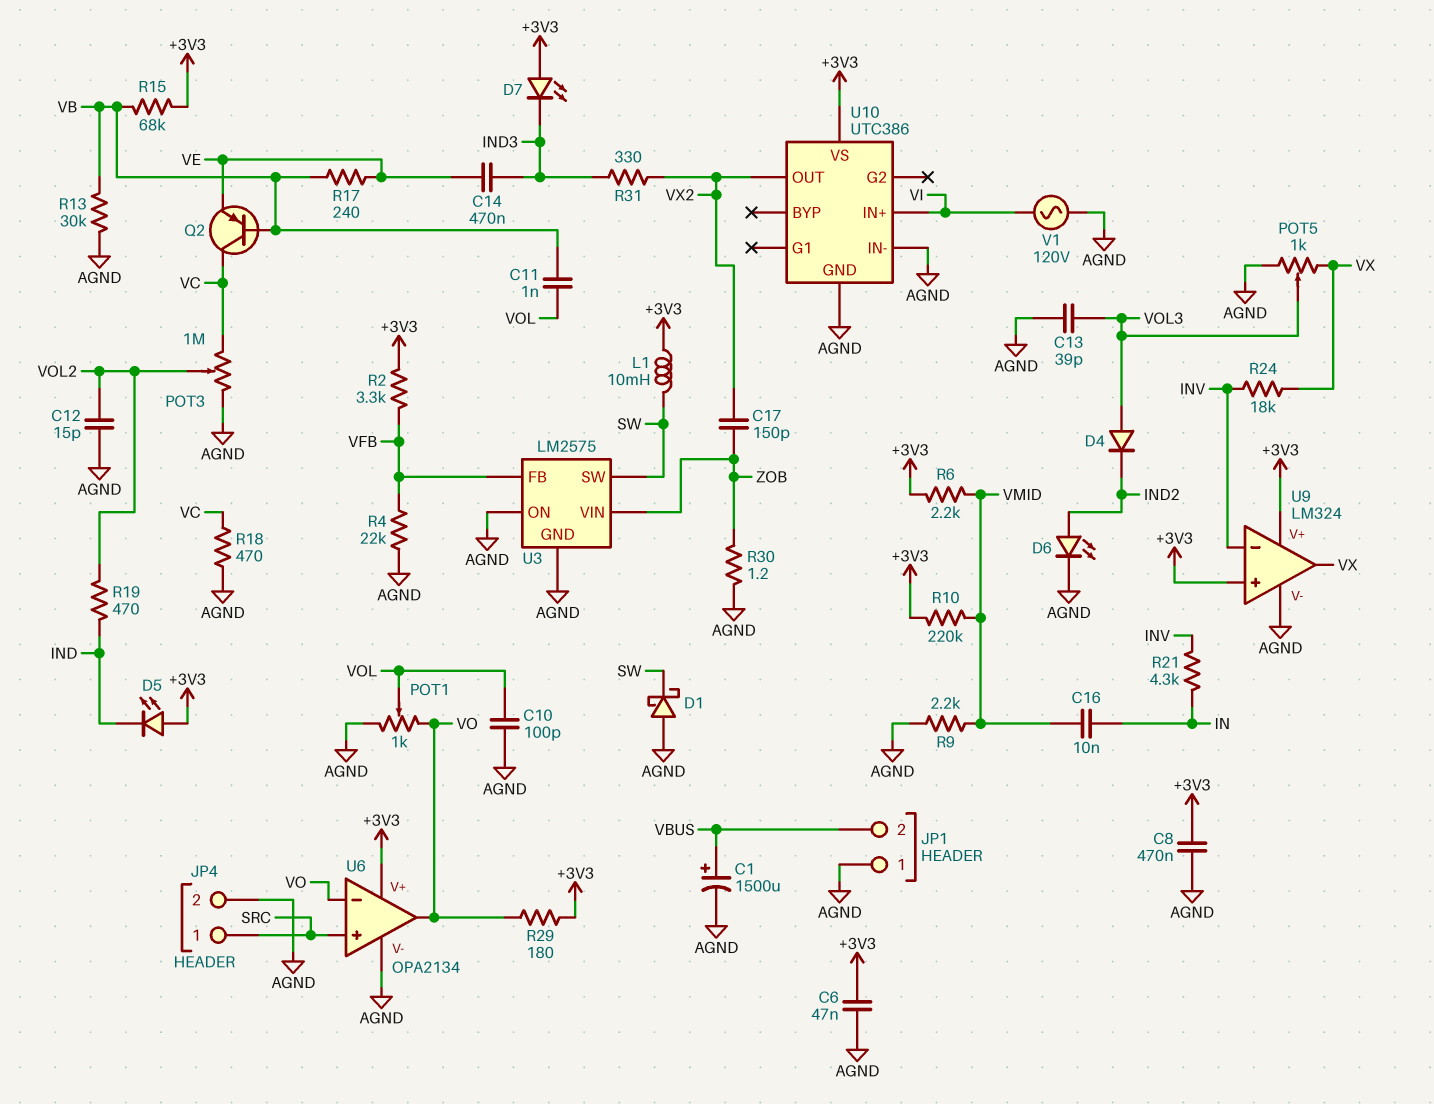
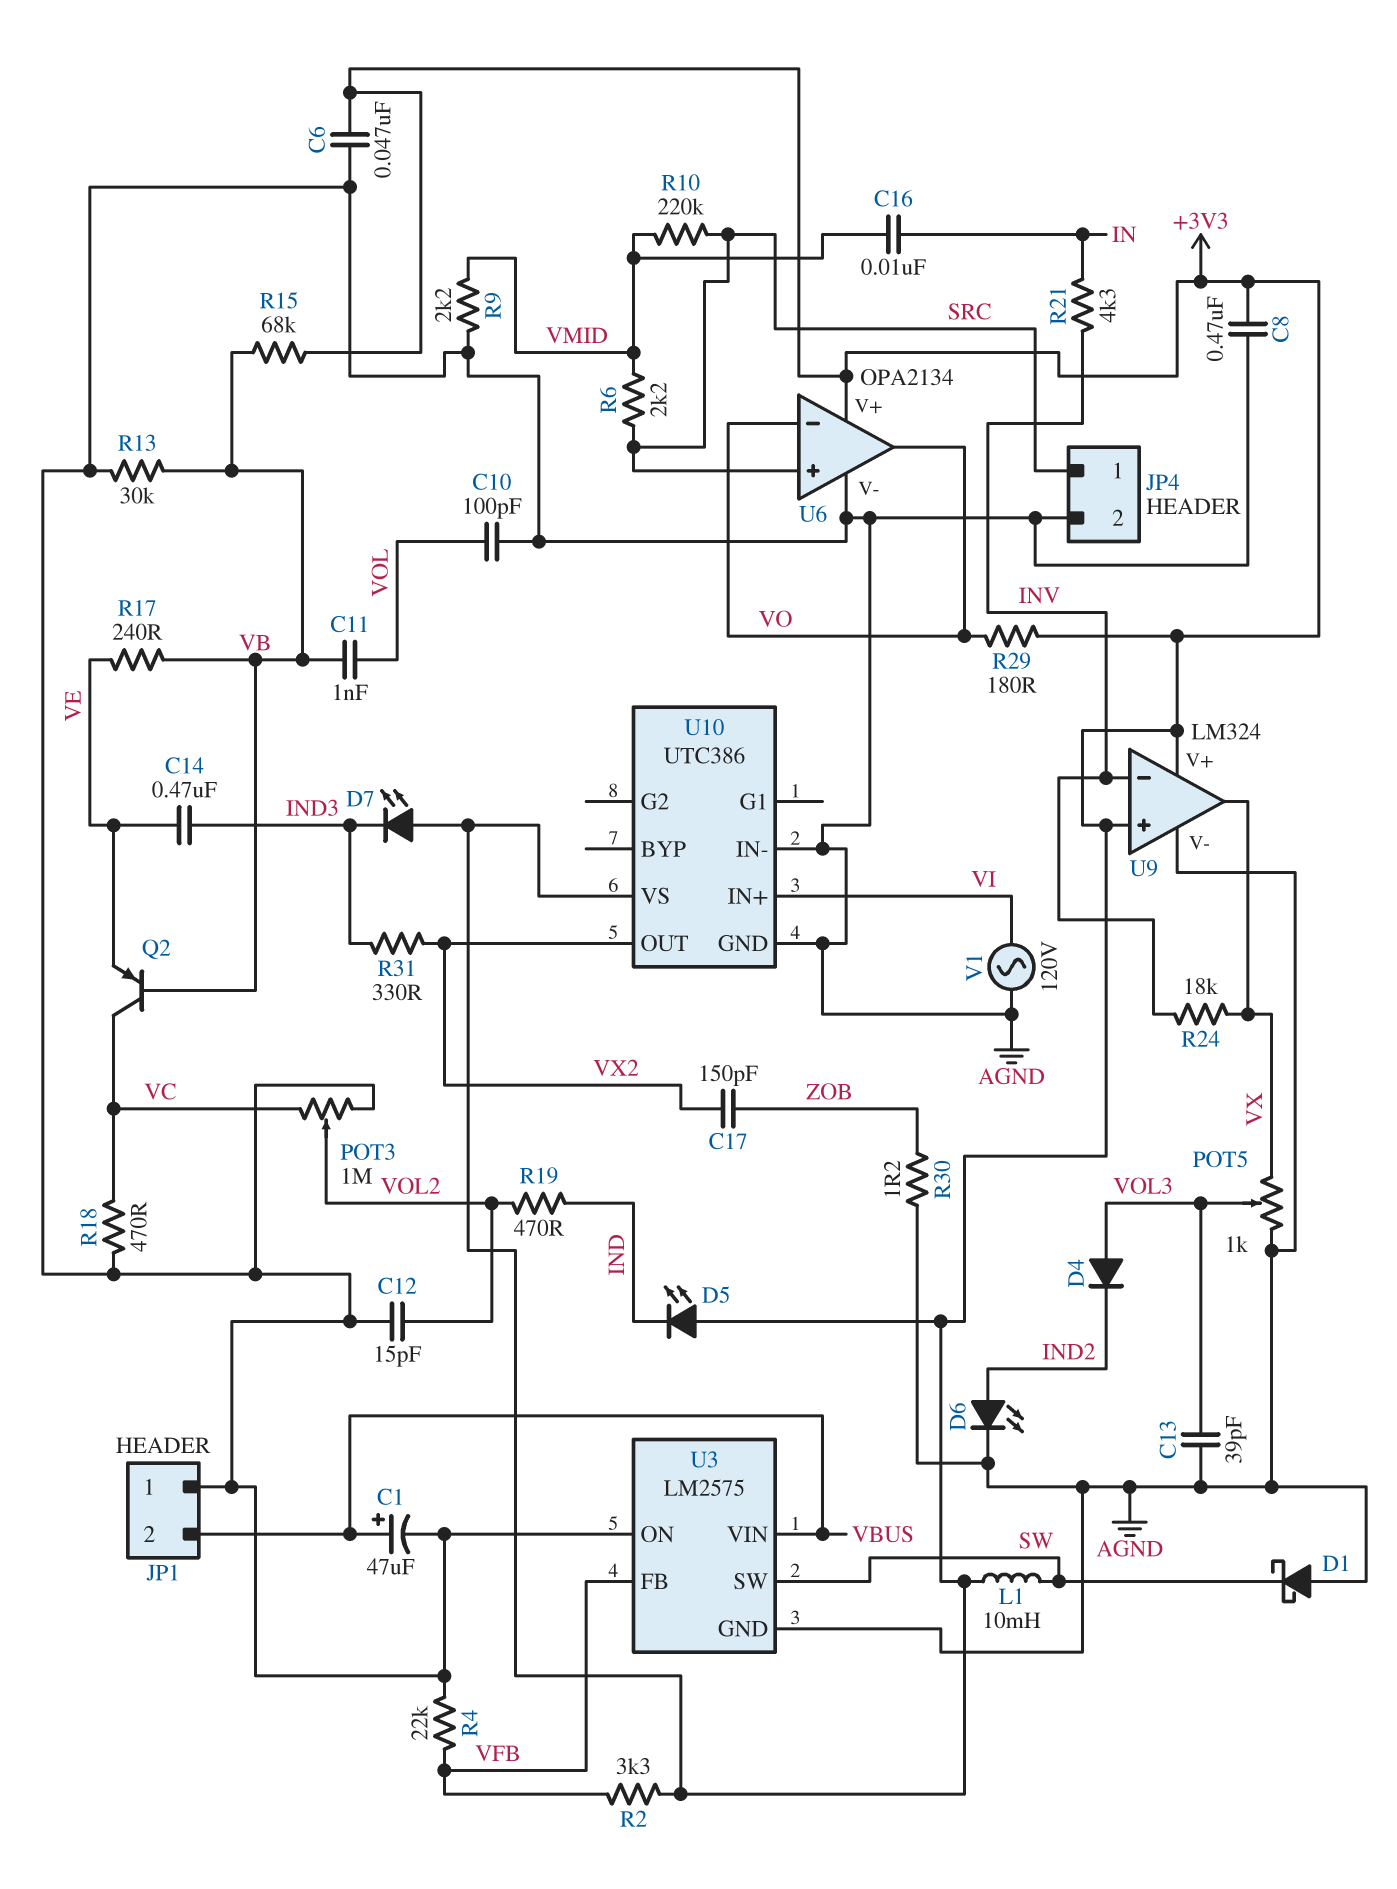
C1: 1500uF (plus VBUS, minus AGND) -> 47uF (plus VBUS, minus AGND)
POT1: 1k (AGND, VO, wiper VOL) -> none
R6: 2.2k (+3V3, VMID) -> 2.2k (SRC, VMID)
R10: 220k (+3V3, VMID) -> 220k (SRC, VMID)
U3 pin VIN: ZOB -> VBUS

